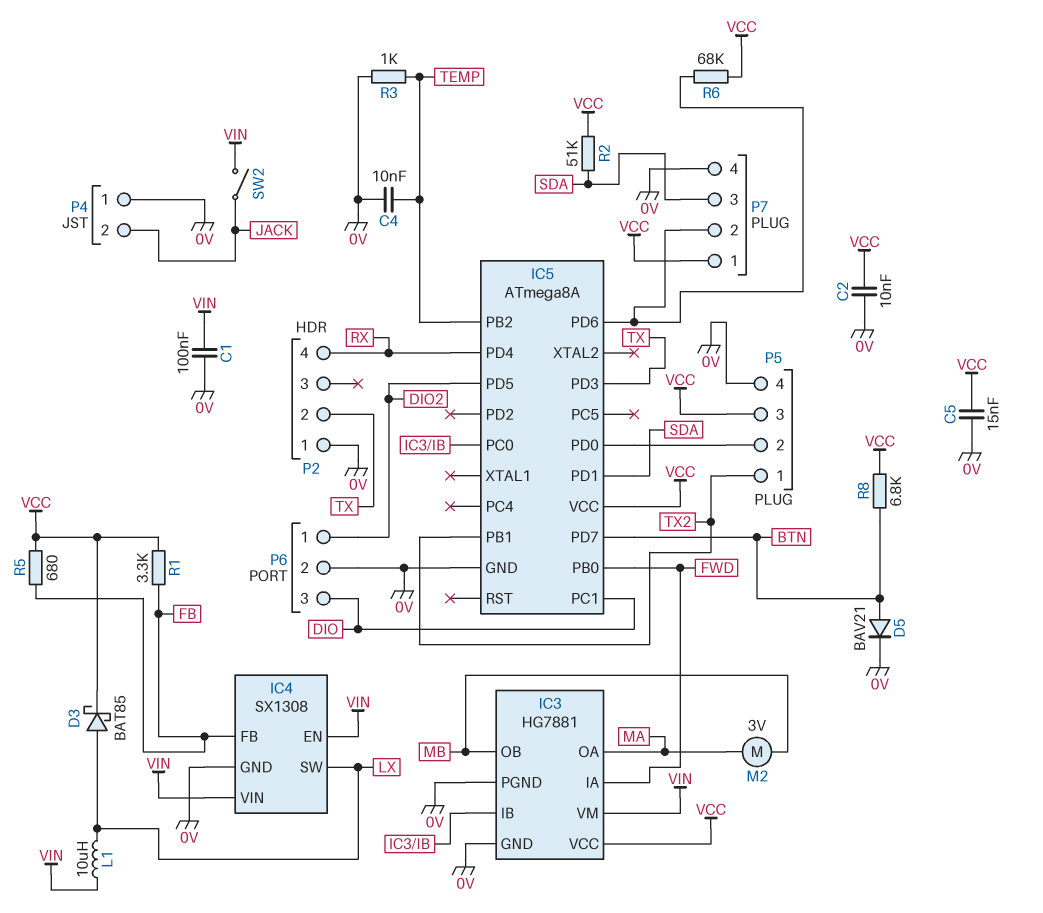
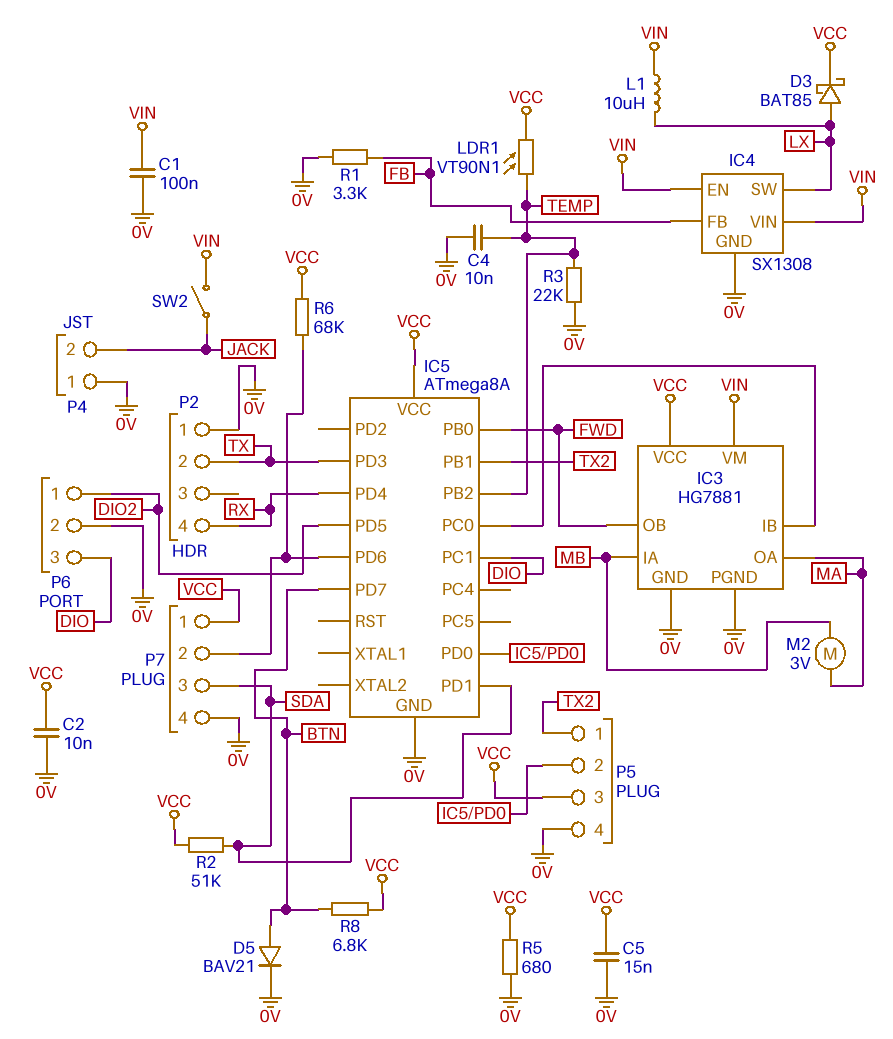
IC3 pin IA: FWD -> MB
IC3 pin OB: MB -> FWD
LDR1: none -> VT90N1 (TEMP, VCC)
R1: 3.3k (FB, VCC) -> 3.3k (0V, FB)
R3: 1k (0V, TEMP) -> 22k (0V, TEMP)
R5: 680 (FB, VCC) -> 680 (0V, VCC)

